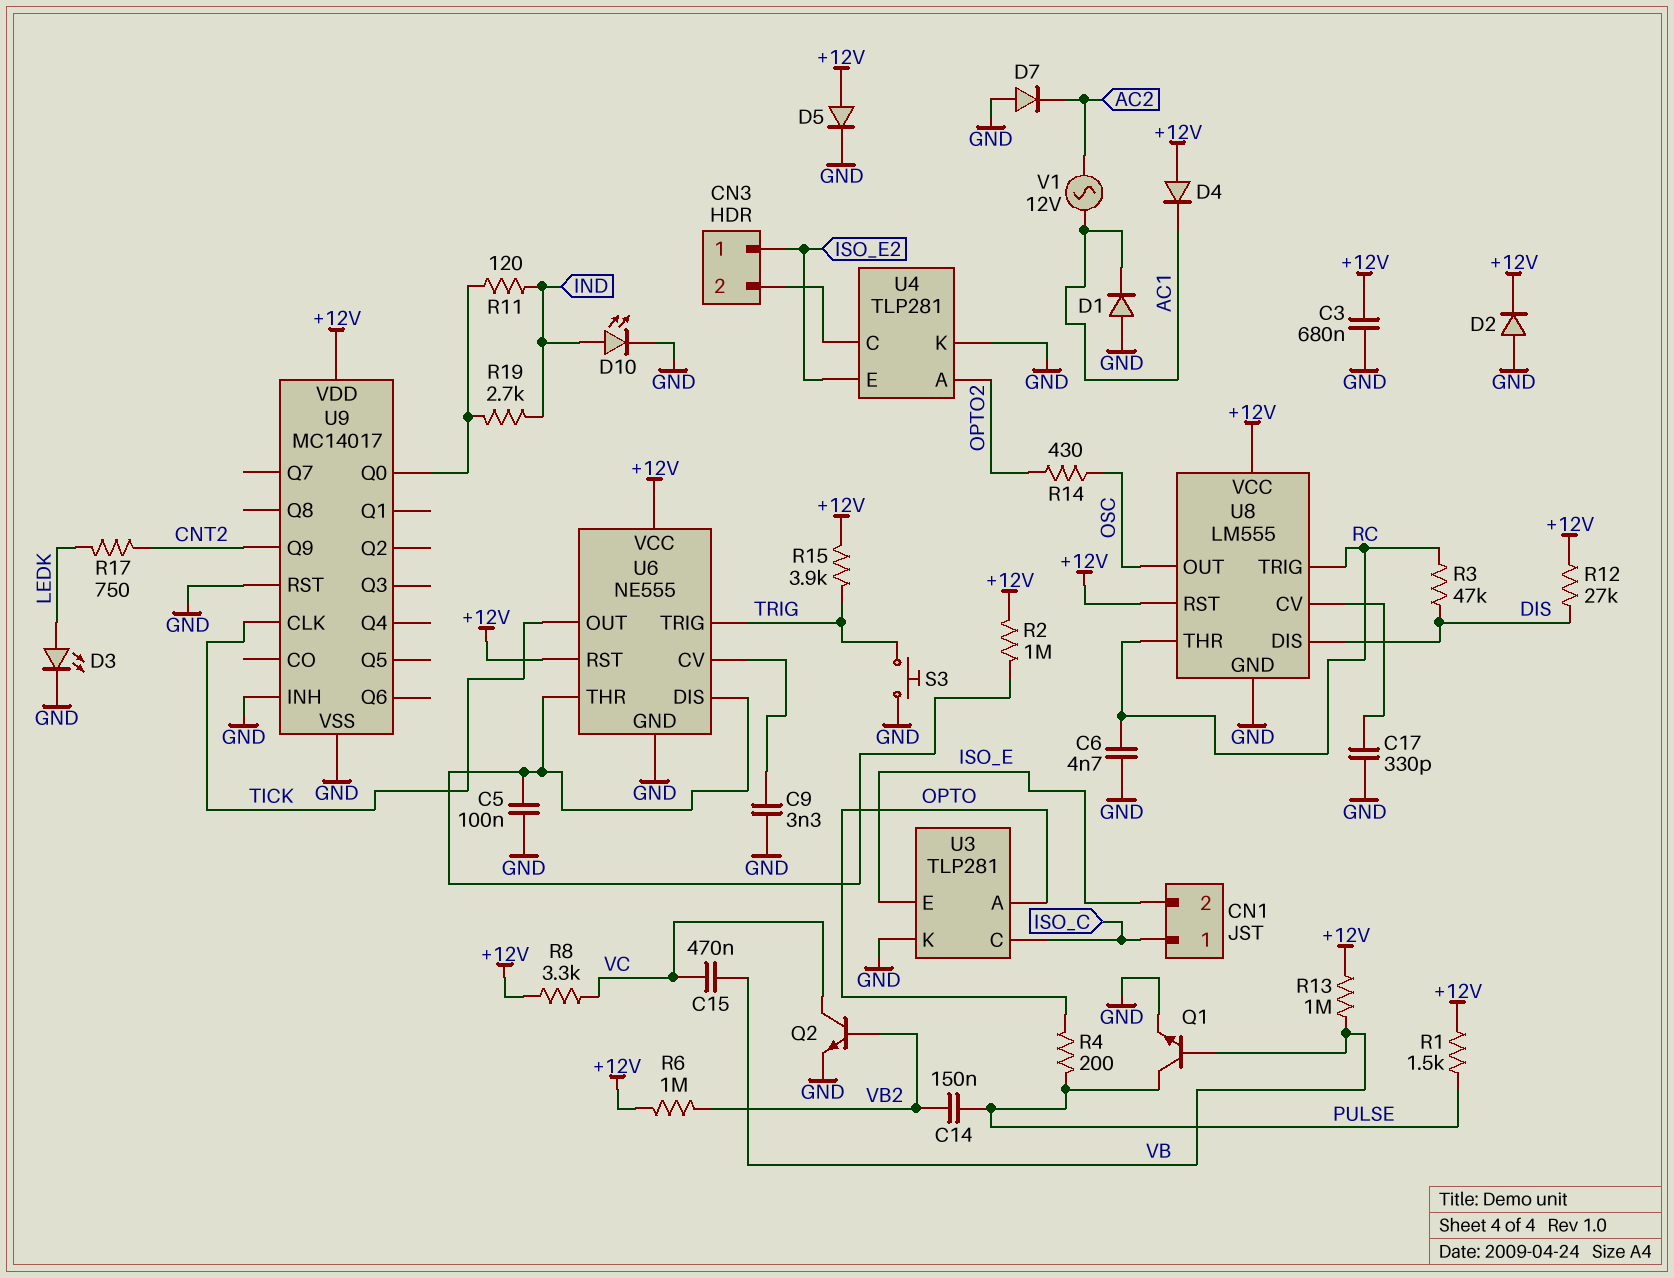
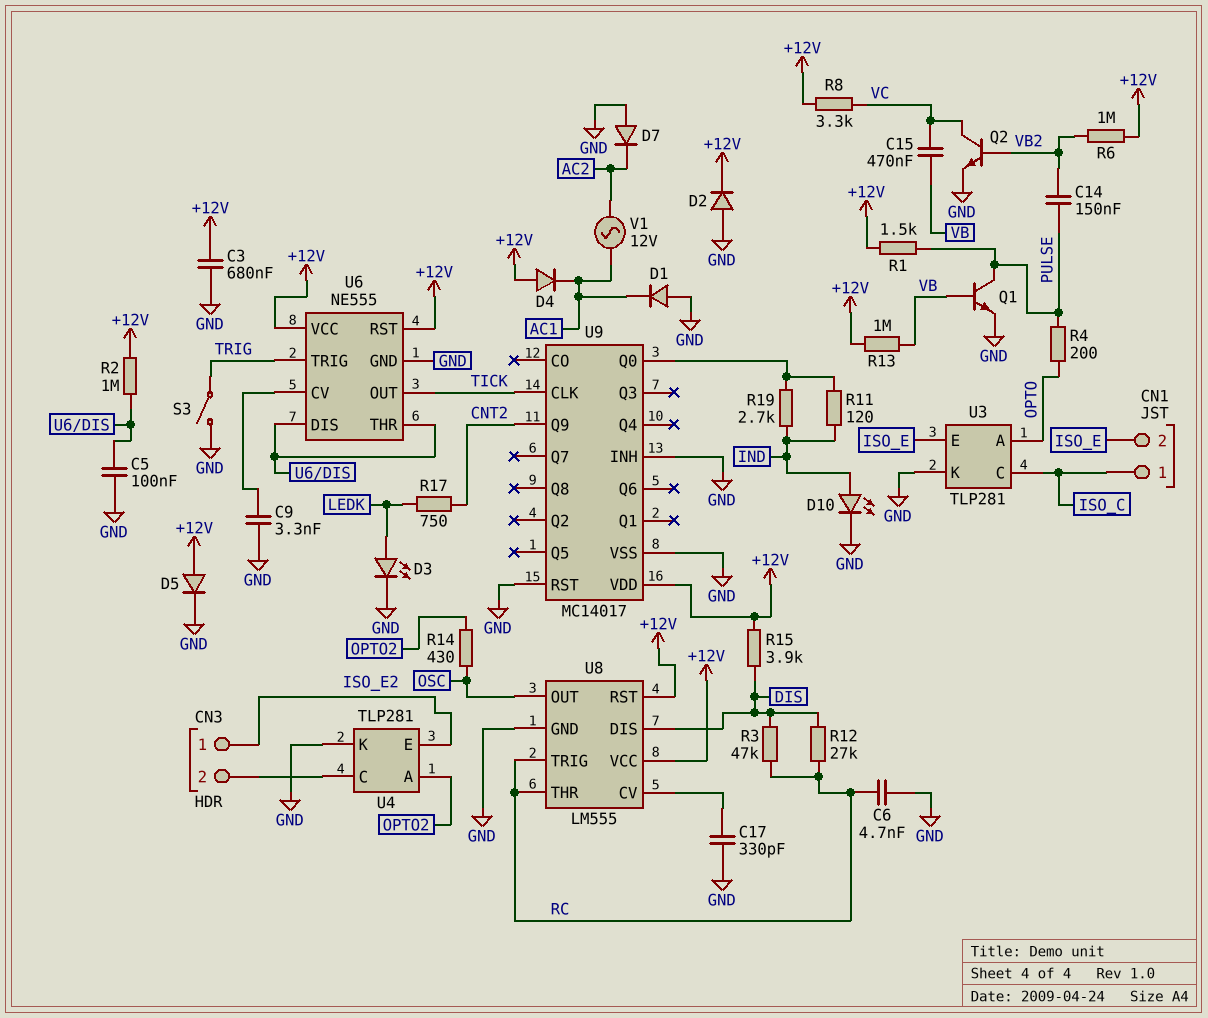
R12: 27k (+12V, DIS) -> 27k (DIS, RC)
R15: 3.9k (+12V, TRIG) -> 3.9k (+12V, DIS)
S3: button (GND, TRIG) -> switch (GND, TRIG)

